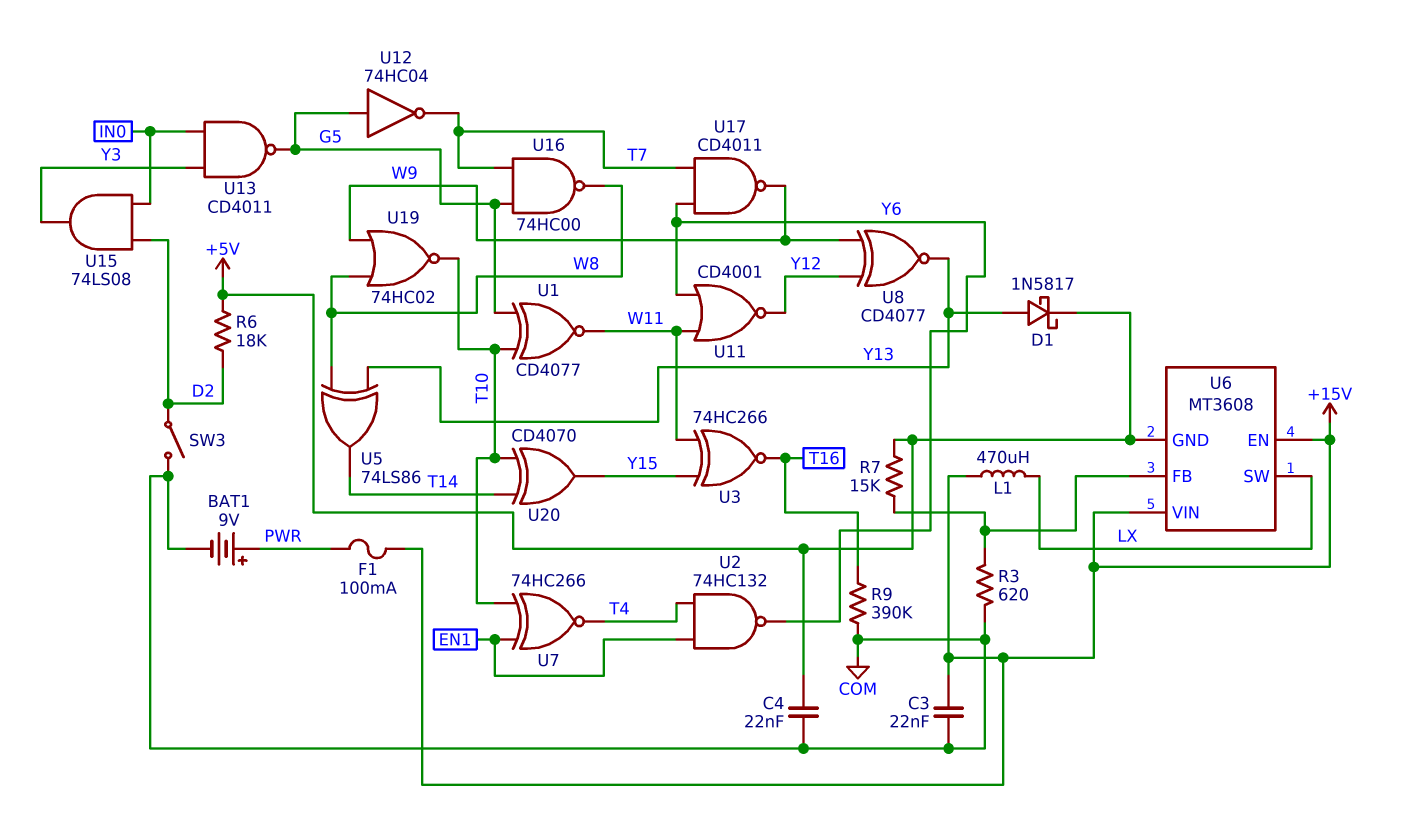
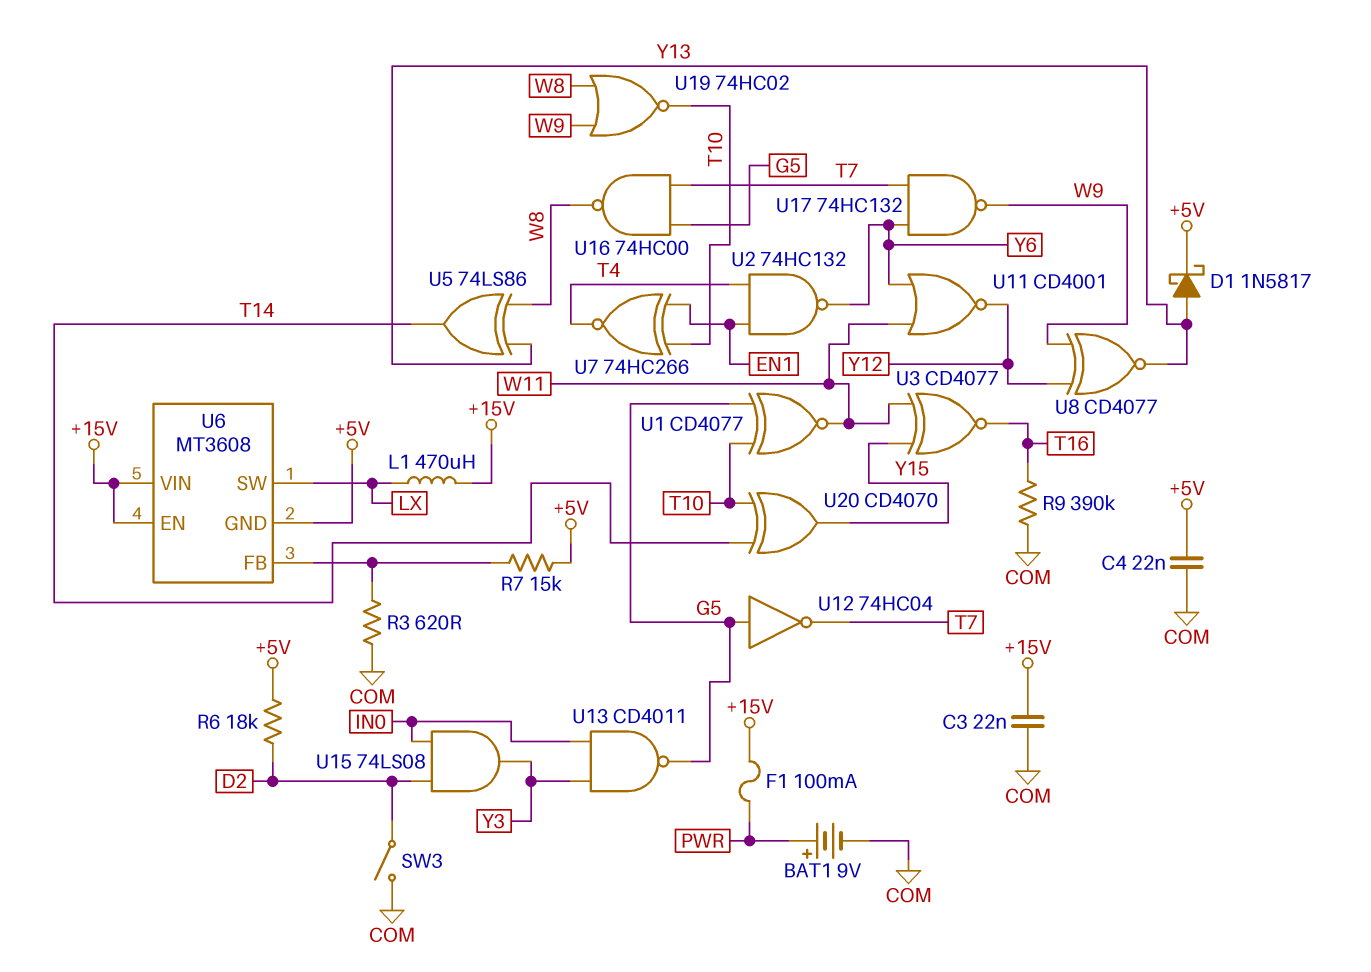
U3: XNOR 74HC266 (in W11, in Y15, out T16) -> XNOR CD4077 (in W11, in Y15, out T16)
U17: NAND CD4011 (in T7, in Y6, out W9) -> NAND 74HC132 (in T7, in Y6, out W9)

